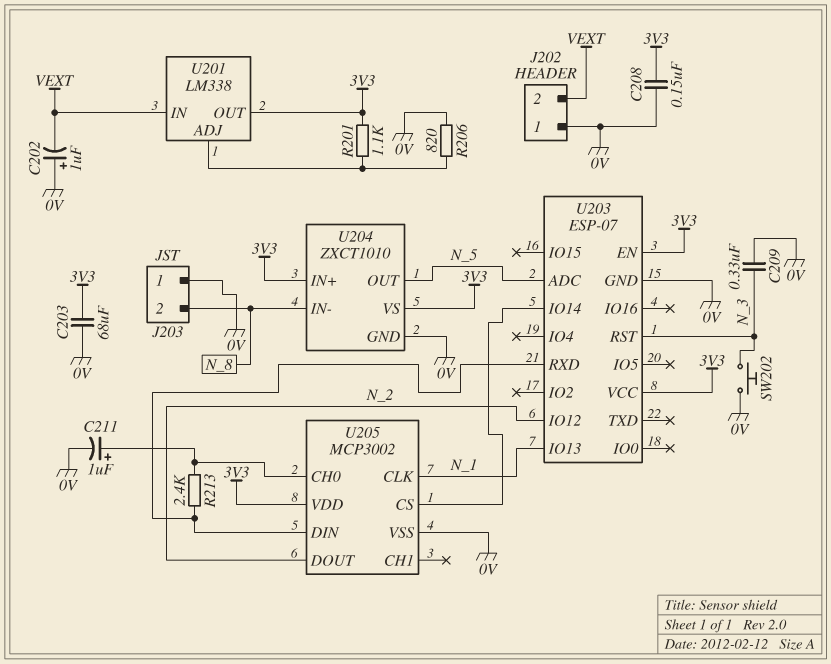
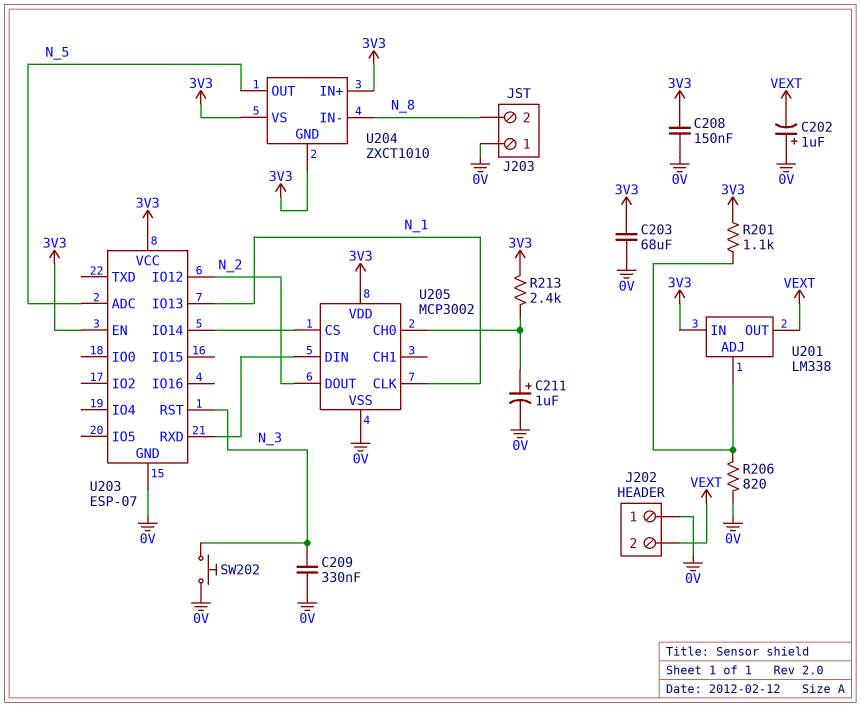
R213: 2.4k (U203/RXD, U205/CH0) -> 2.4k (3V3, U205/CH0)
U201 pin IN: VEXT -> 3V3
U201 pin OUT: 3V3 -> VEXT
U204 pin GND: 0V -> 3V3

